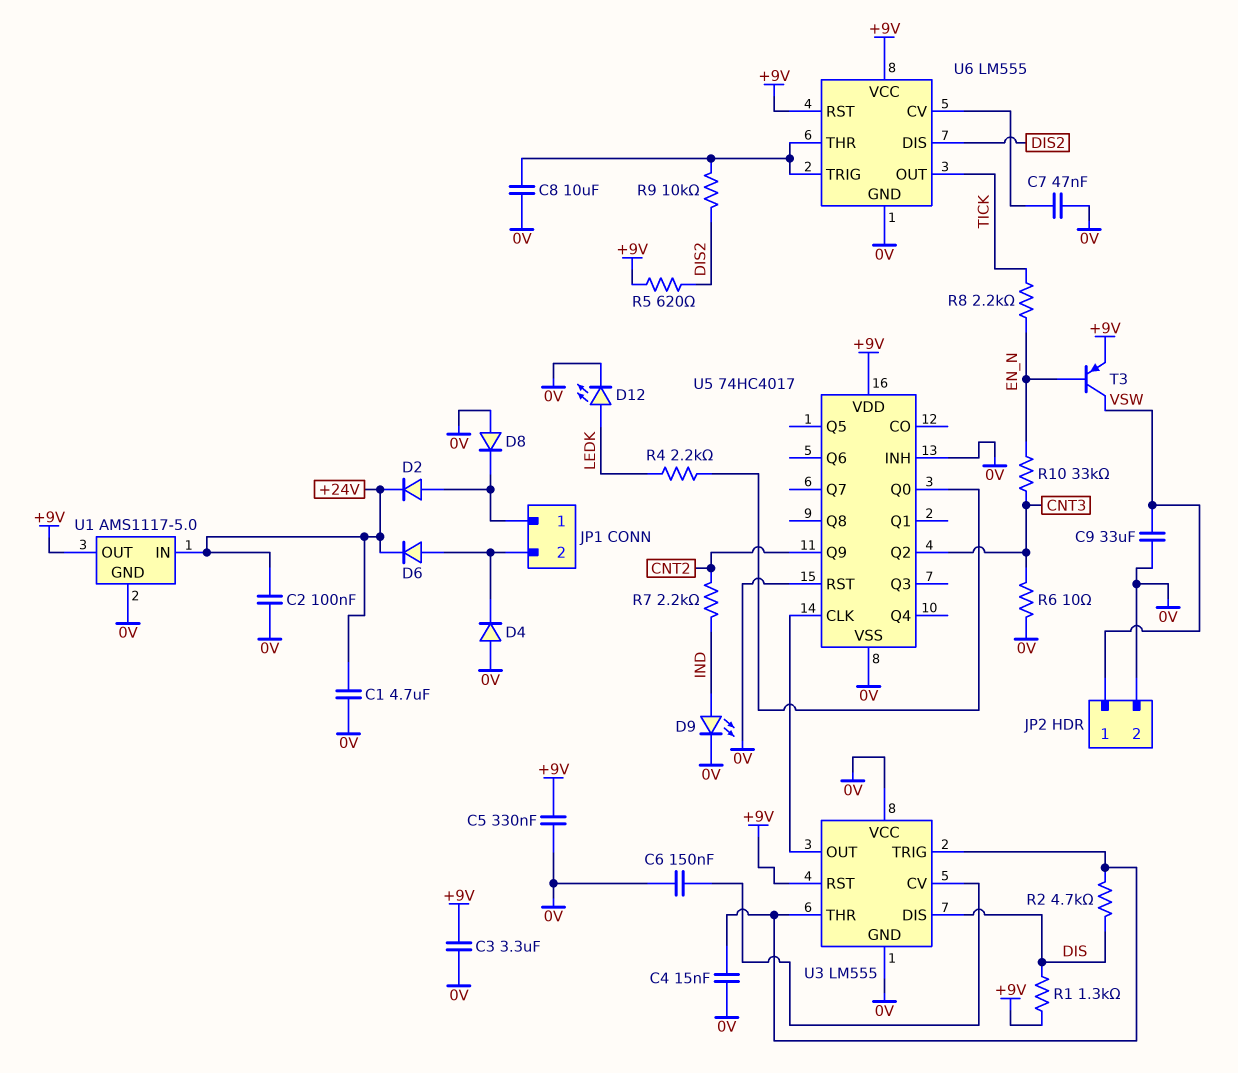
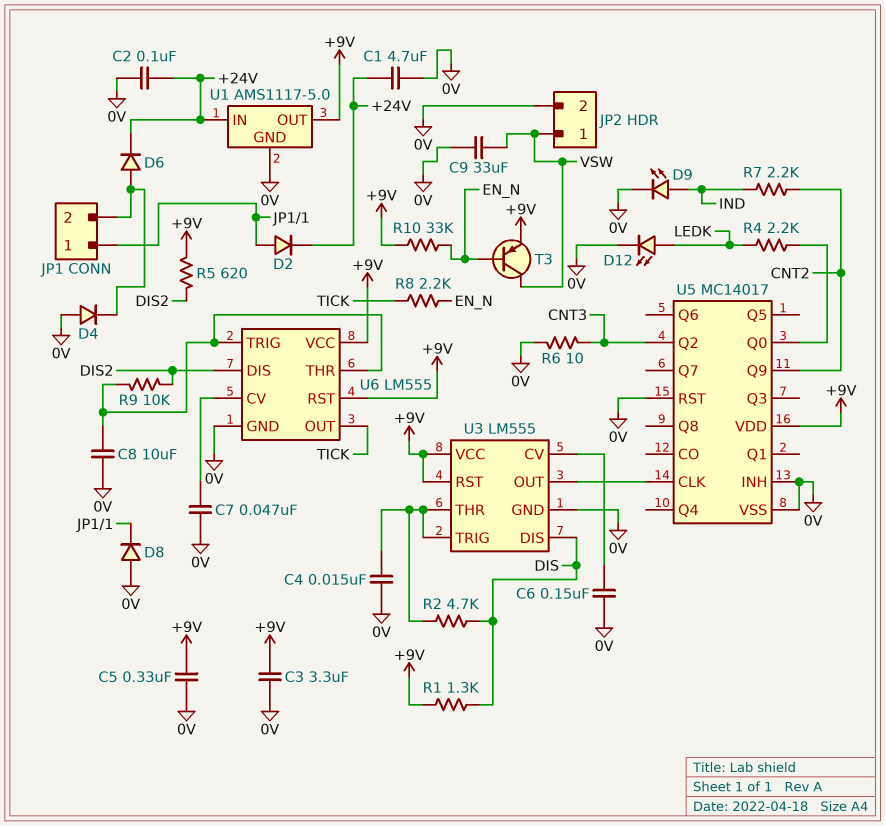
R10: 33k (CNT3, EN_N) -> 33k (+9V, EN_N)
U3 pin VCC: 0V -> +9V
U5: 74HC4017 -> MC14017

